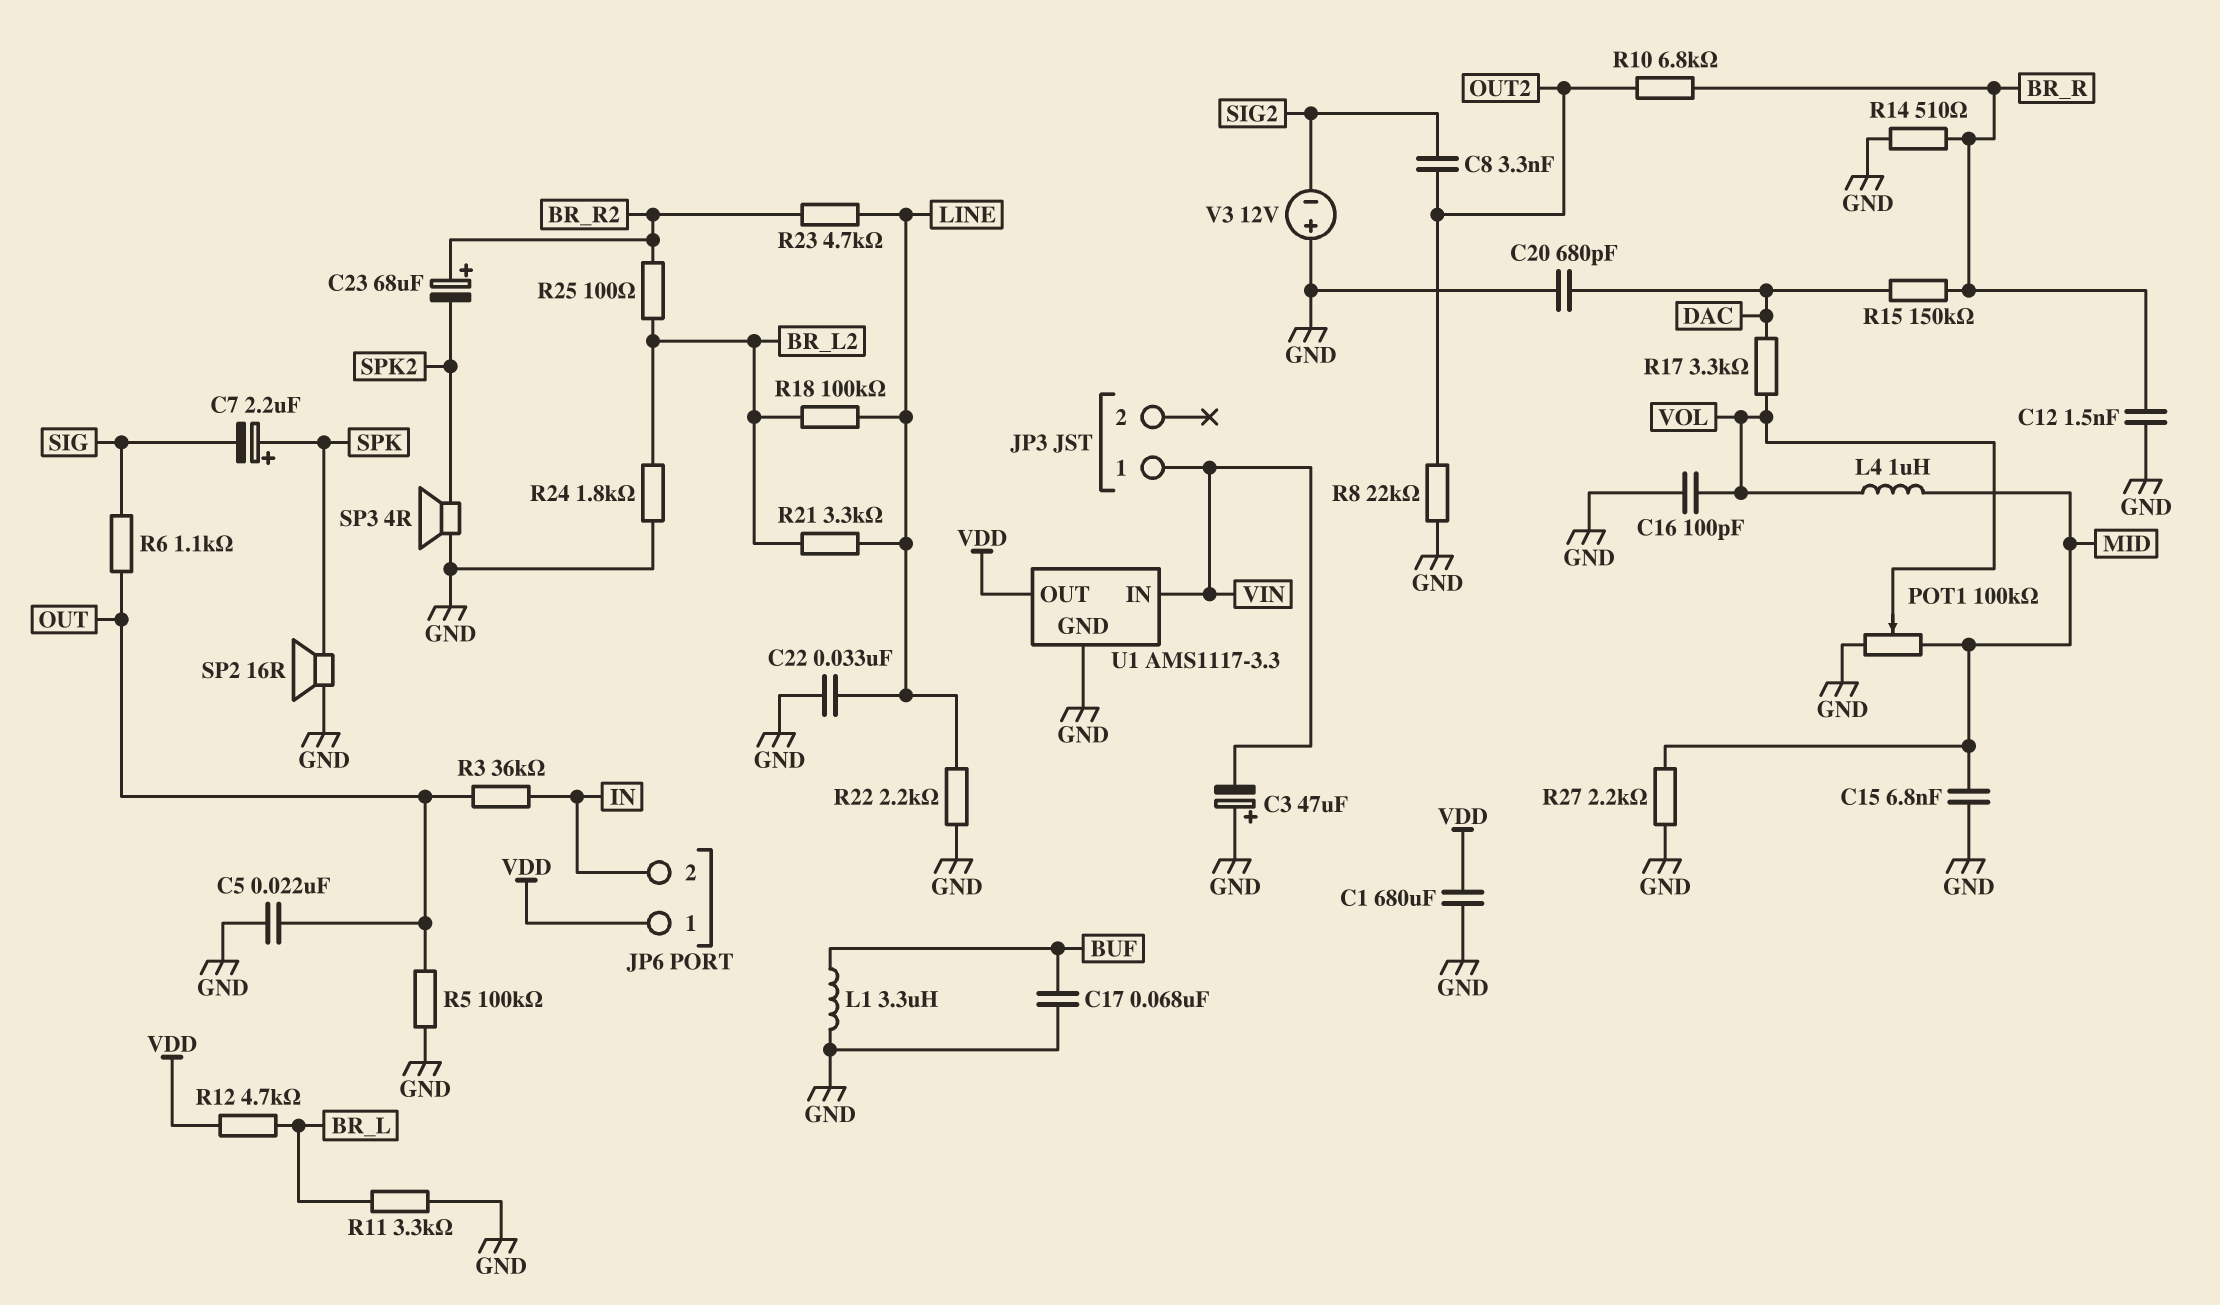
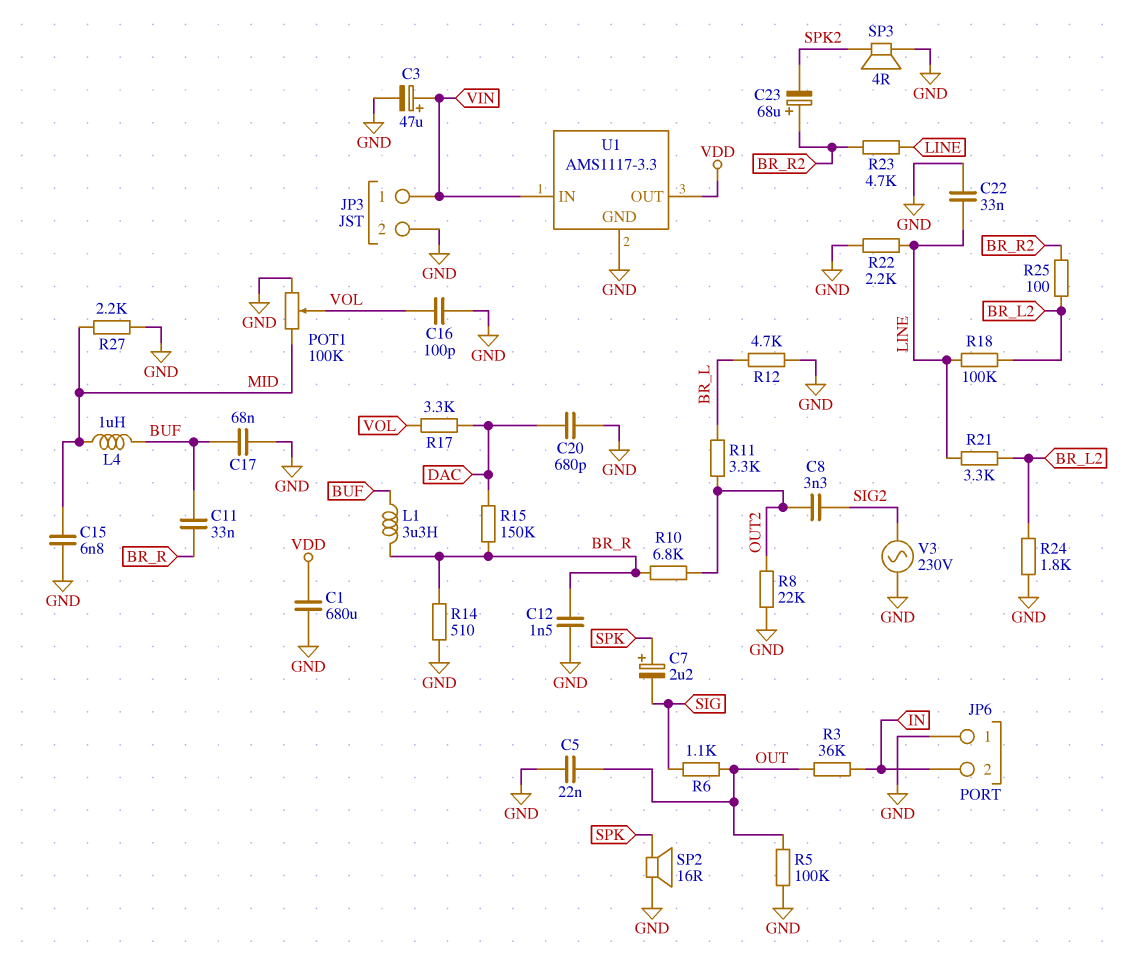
C3: 47uF (plus GND, minus VIN) -> 47uF (plus VIN, minus GND)
C11: none -> 33nF (BR_R, BUF)
JP3 pin 2: none -> GND
JP6 pin 1: VDD -> GND
L1: 3.3uH (BUF, GND) -> 3.3uH (BR_R, BUF)
L4: 1uH (MID, VOL) -> 1uH (BUF, MID)
R11: 3.3k (BR_L, GND) -> 3.3k (BR_L, OUT2)
R12: 4.7k (BR_L, VDD) -> 4.7k (BR_L, GND)
V3: 12V (plus GND, minus SIG2) -> AC 230V (GND, SIG2)

